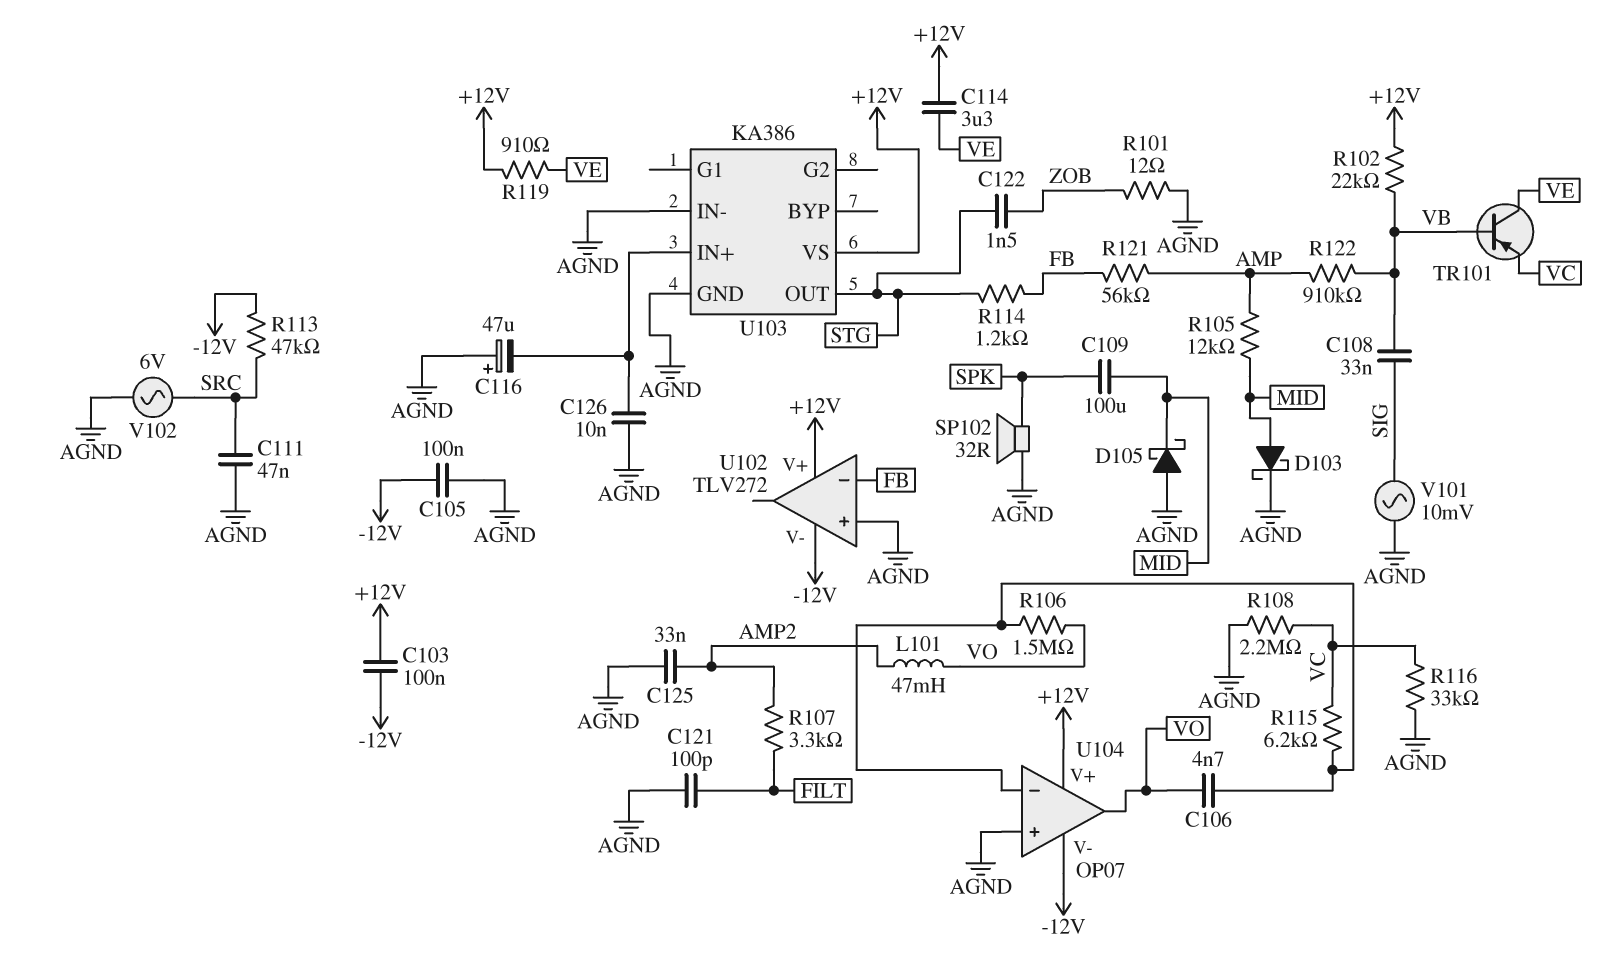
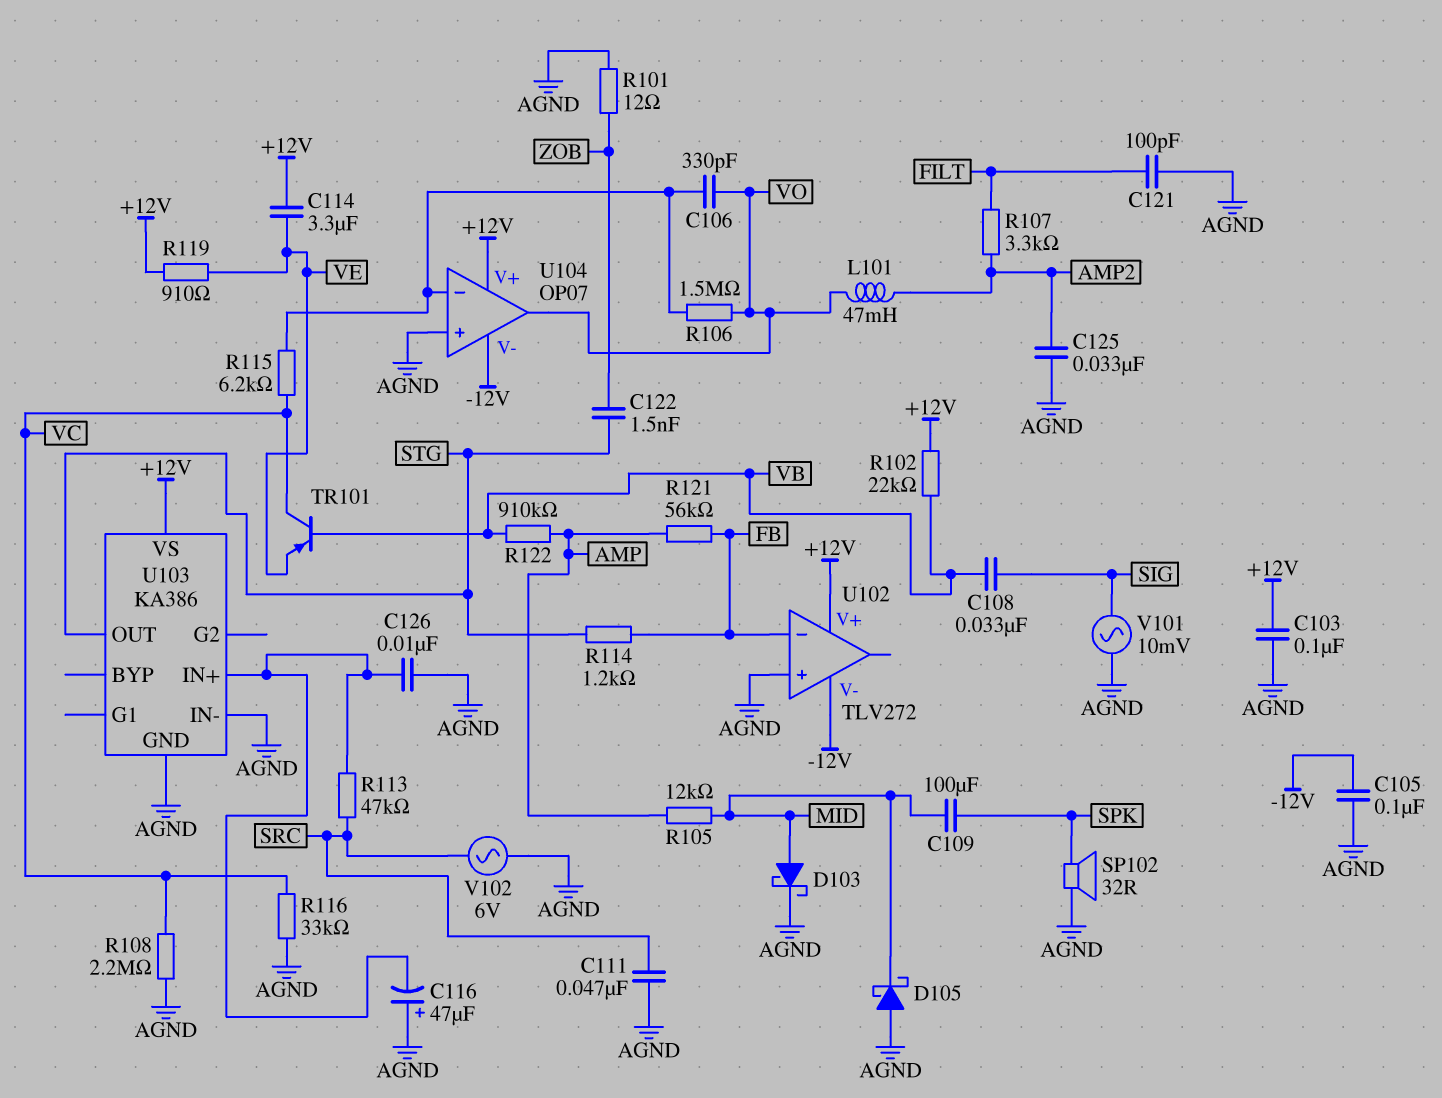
C103: 100nF (+12V, -12V) -> 100nF (+12V, AGND)
C106: 4.7nF (U104/in-, VO) -> 330pF (U104/in-, VO)
R113: 47k (-12V, SRC) -> 47k (SRC, U103/IN+)
TR101: PNP (B VB, C VE, E VC) -> PNP (B VB, C VC, E VE)

